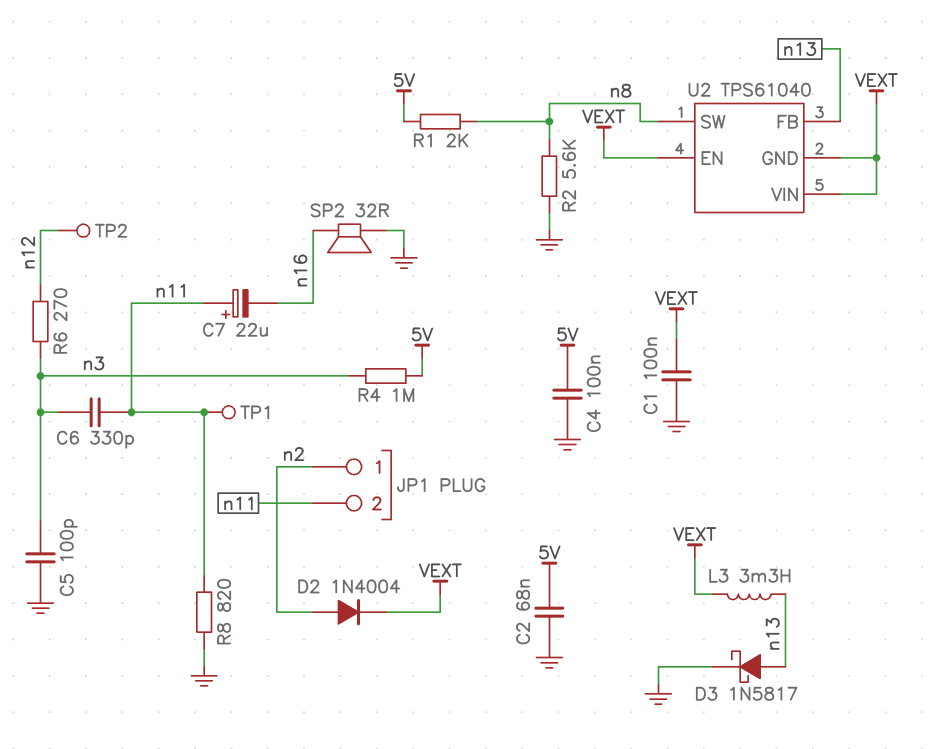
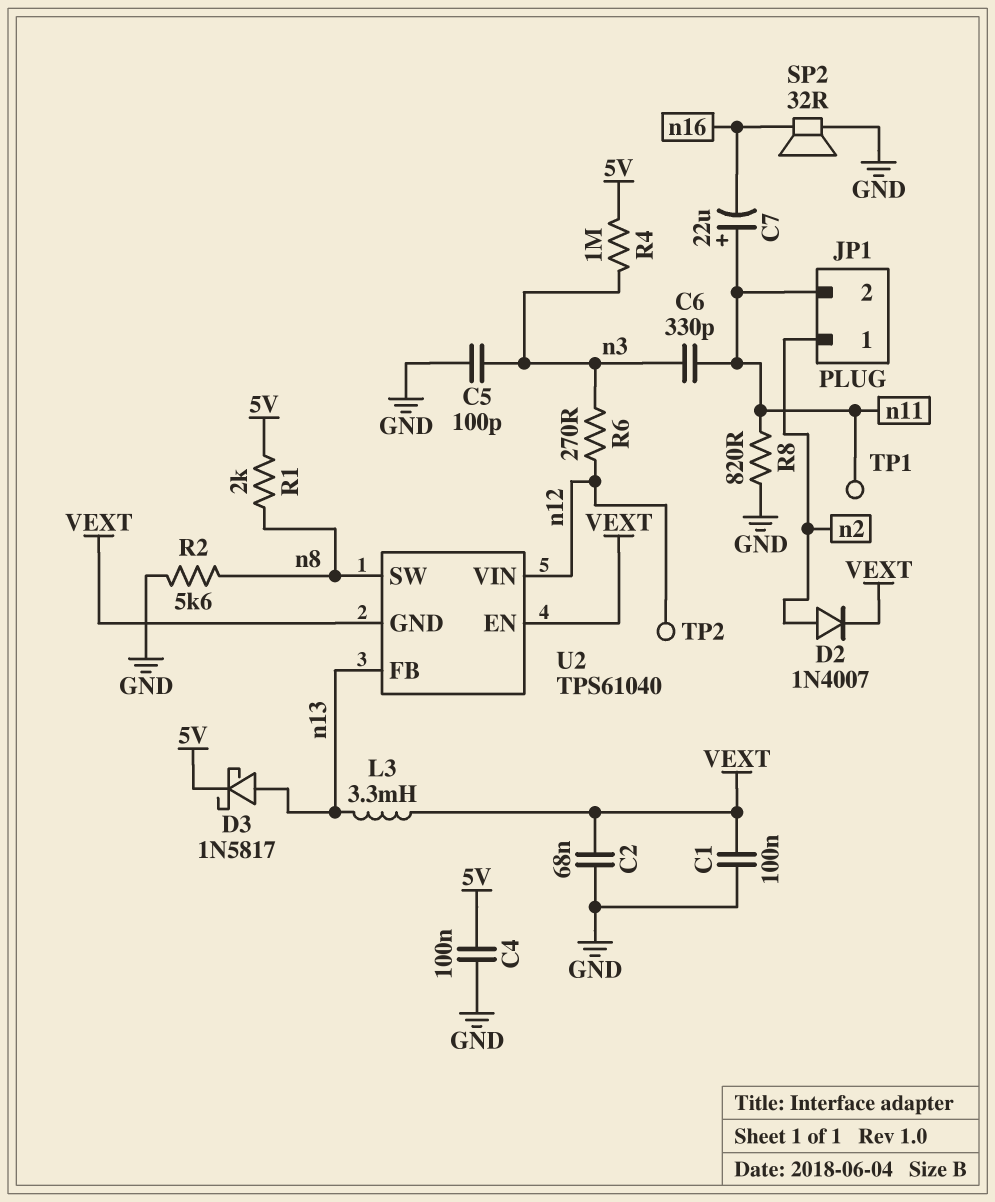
C2: 68nF (5V, GND) -> 68nF (GND, VEXT)
D2: diode 1N4004 (A n2, K VEXT) -> diode 1N4007 (A n2, K VEXT)
D3: schottky 1N5817 (A n13, K GND) -> schottky 1N5817 (A n13, K 5V)
U2 pin VIN: VEXT -> n12

